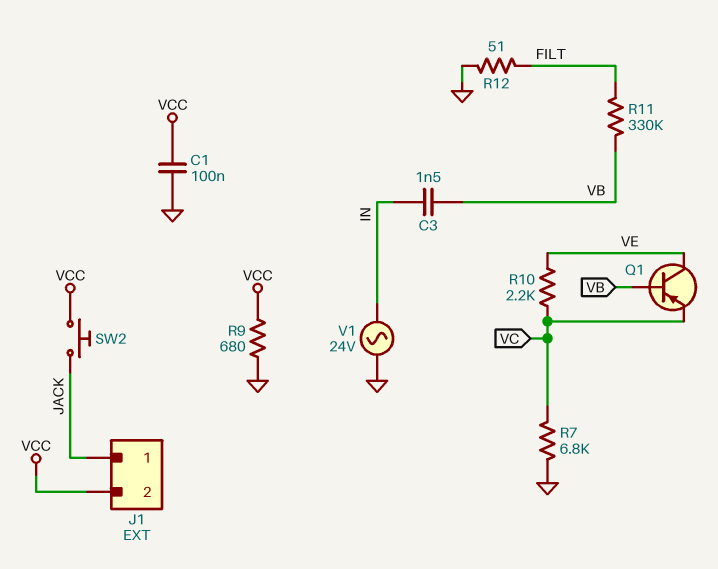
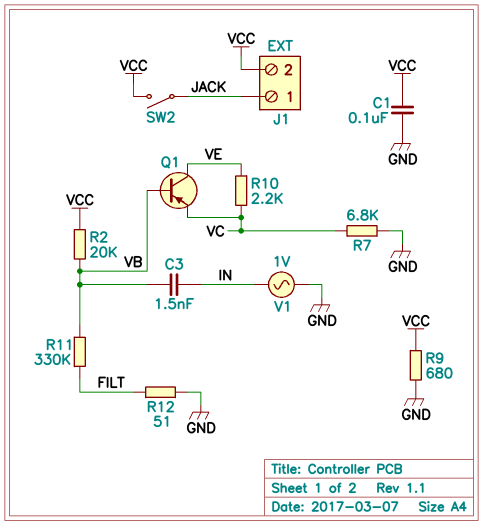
R2: none -> 20k (VB, VCC)
SW2: button (JACK, VCC) -> switch (JACK, VCC)
V1: AC 24V (GND, IN) -> AC 1V (GND, IN)

